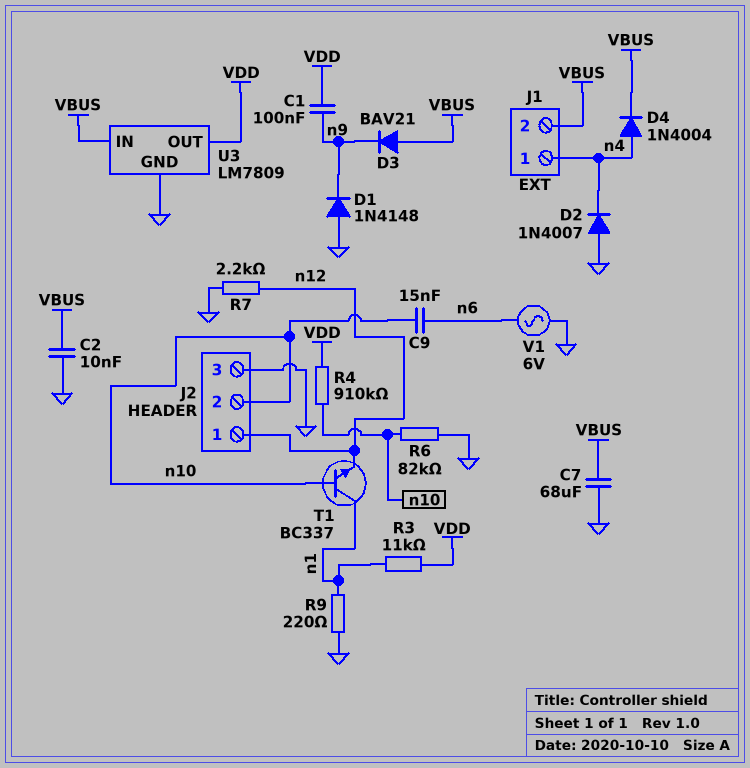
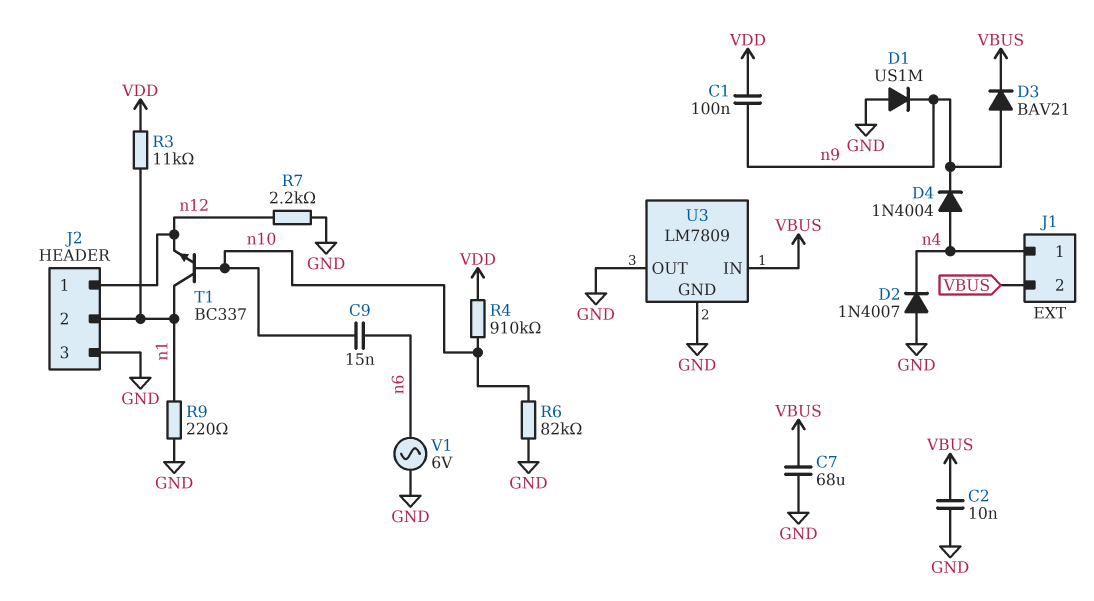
D1: diode 1N4148 (A GND, K n9) -> diode US1M (A GND, K n9)
D3: diode BAV21 (A VBUS, K n9) -> diode BAV21 (A n9, K VBUS)
D4: diode 1N4004 (A n4, K VBUS) -> diode 1N4004 (A n4, K n9)
J2 pin 2: n10 -> n1
U3 pin OUT: VDD -> GND

